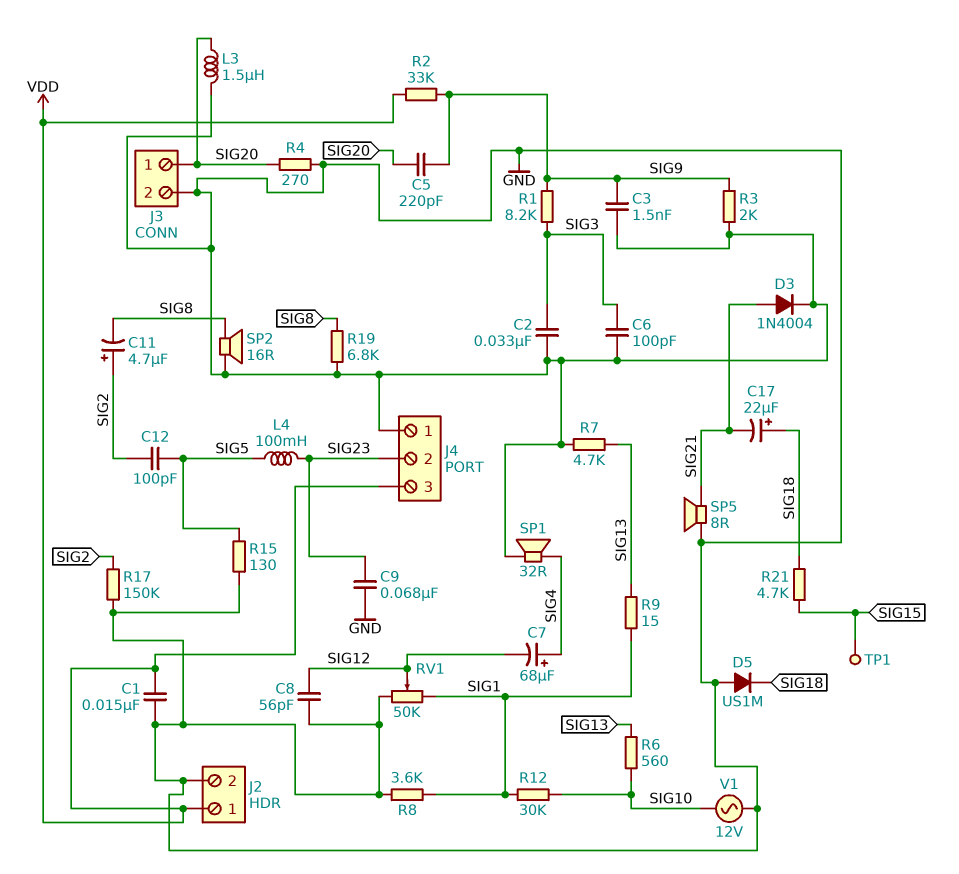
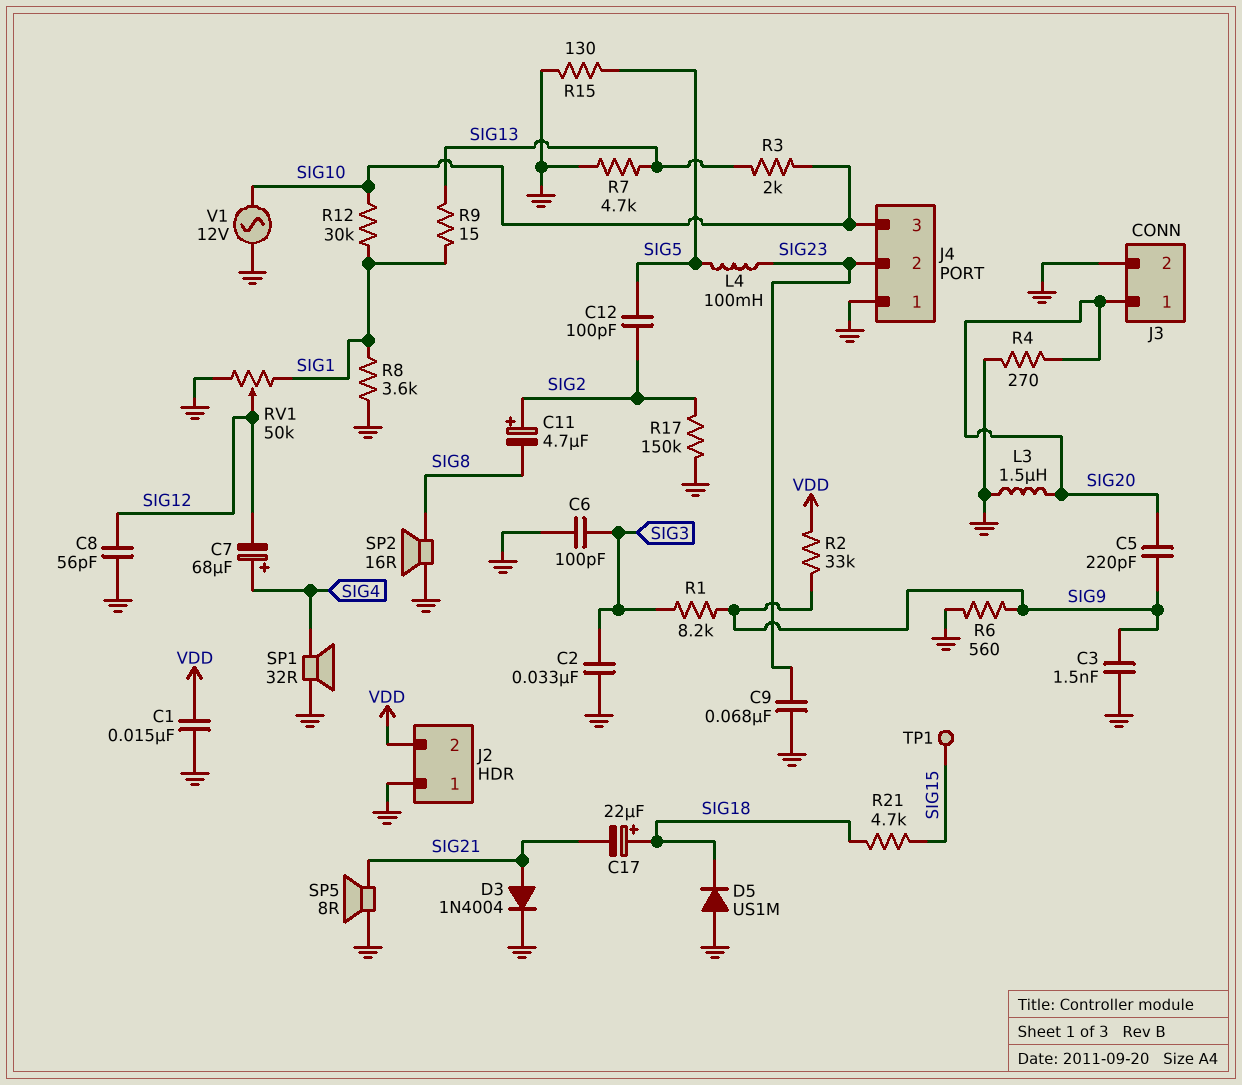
J2 pin 1: VDD -> GND
J2 pin 2: GND -> VDD
J4 pin 3: VDD -> SIG10
R3: 2k (GND, SIG9) -> 2k (SIG10, SIG13)
R6: 560 (SIG10, SIG13) -> 560 (GND, SIG9)
R19: 6.8k (GND, SIG8) -> none

